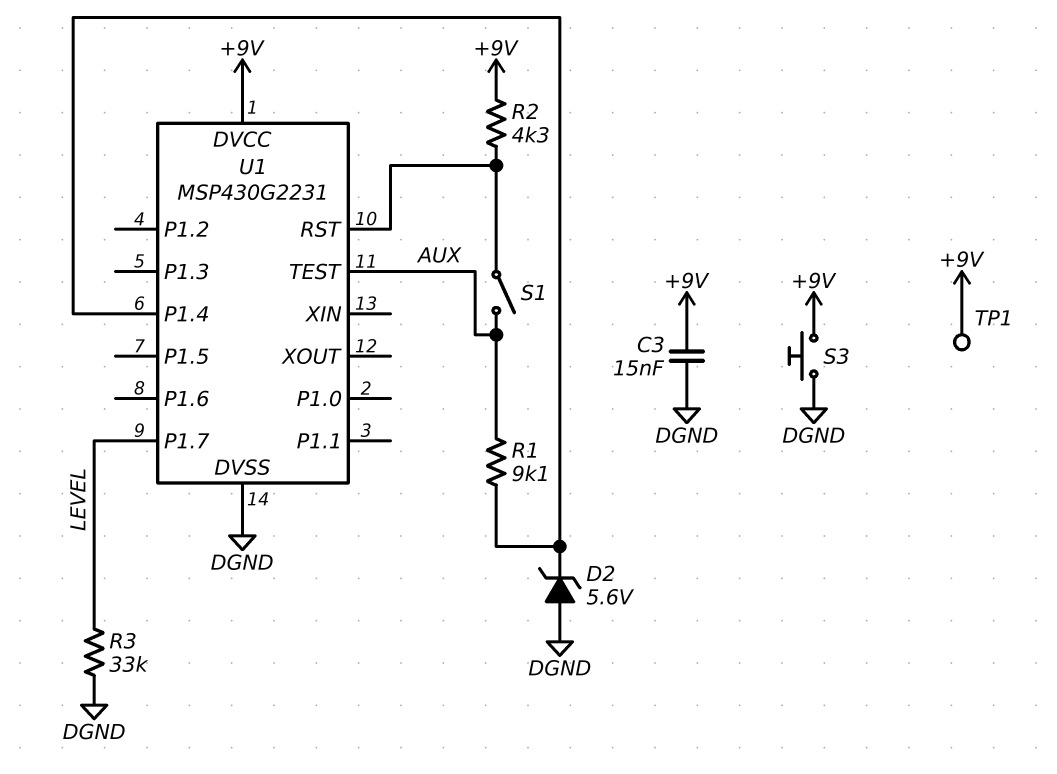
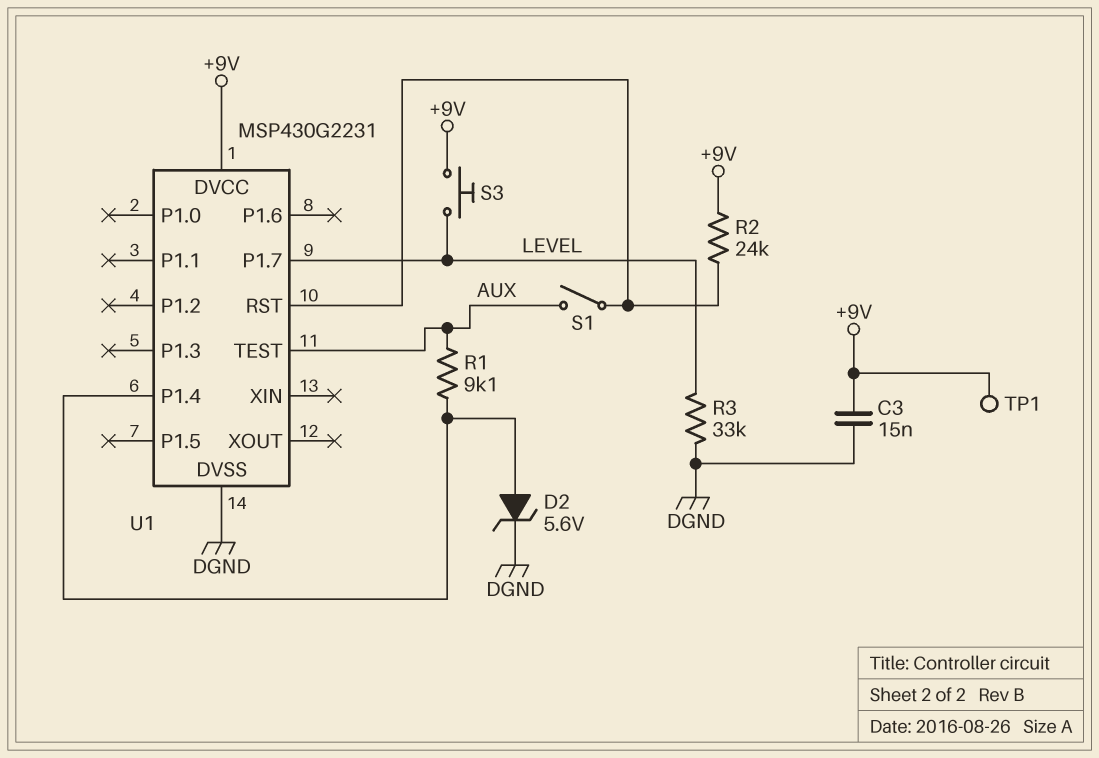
D2: zener 5.6V (A DGND, K U1/P1.4) -> zener 5.6V (A U1/P1.4, K DGND)
R2: 4.3k (+9V, U1/RST) -> 24k (+9V, U1/RST)
S3: button (+9V, DGND) -> button (+9V, LEVEL)

